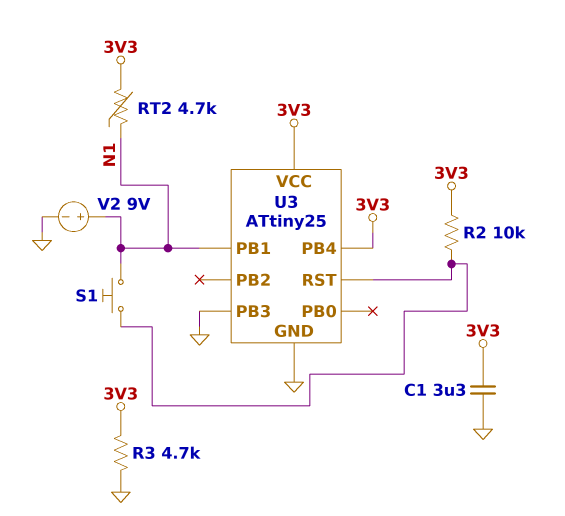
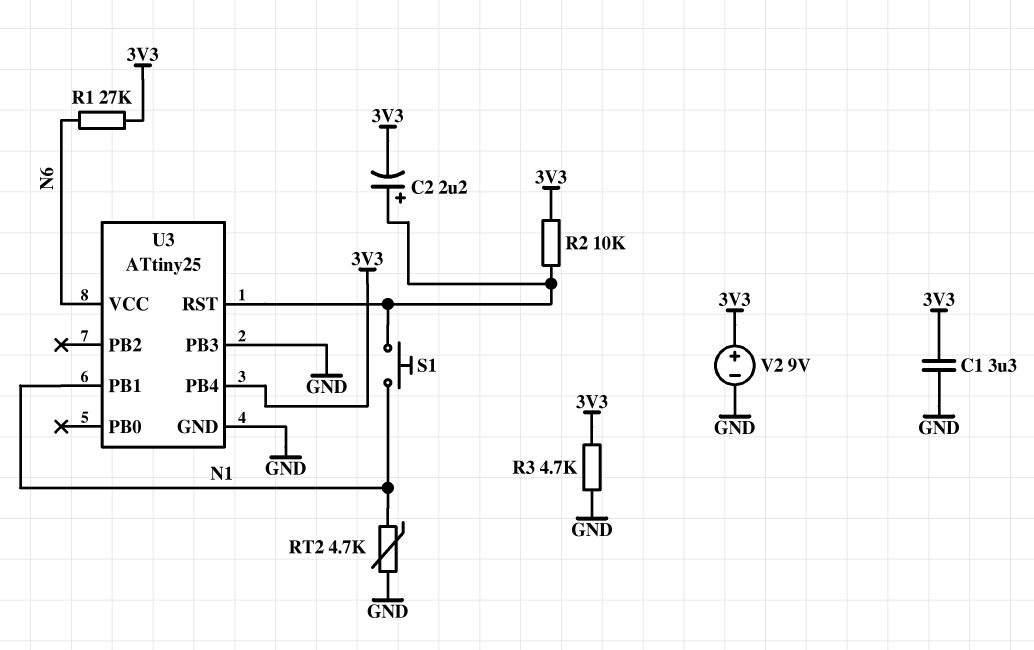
C2: none -> 2.2uF (plus U3/RST, minus 3V3)
R1: none -> 27k (3V3, N6)
RT2: 4.7k (3V3, N1) -> 4.7k (GND, N1)
U3 pin VCC: 3V3 -> N6
V2: 9V (plus N1, minus GND) -> 9V (plus 3V3, minus GND)

